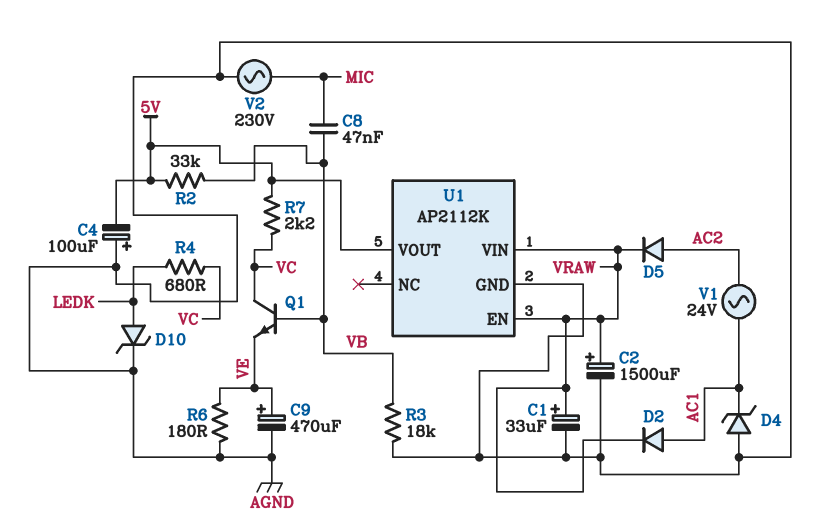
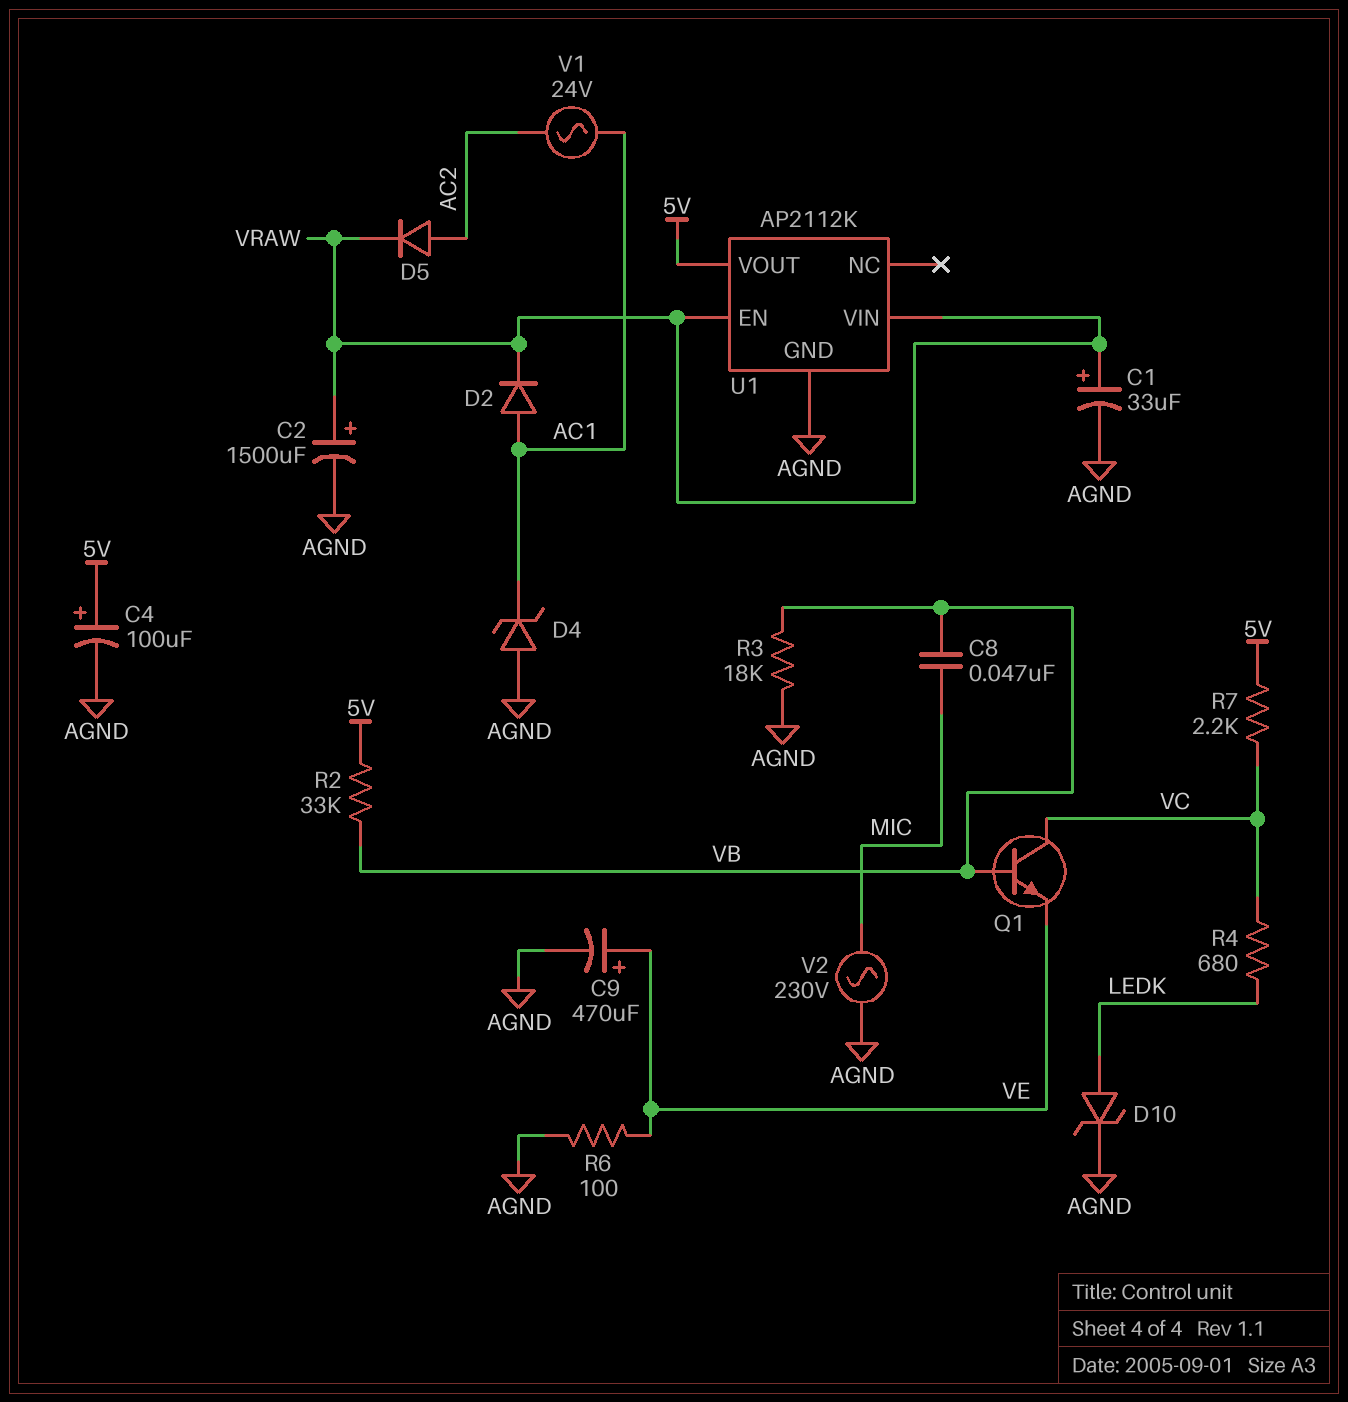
C4: 100uF (plus AGND, minus 5V) -> 100uF (plus 5V, minus AGND)
R6: 180 (AGND, VE) -> 100 (AGND, VE)

